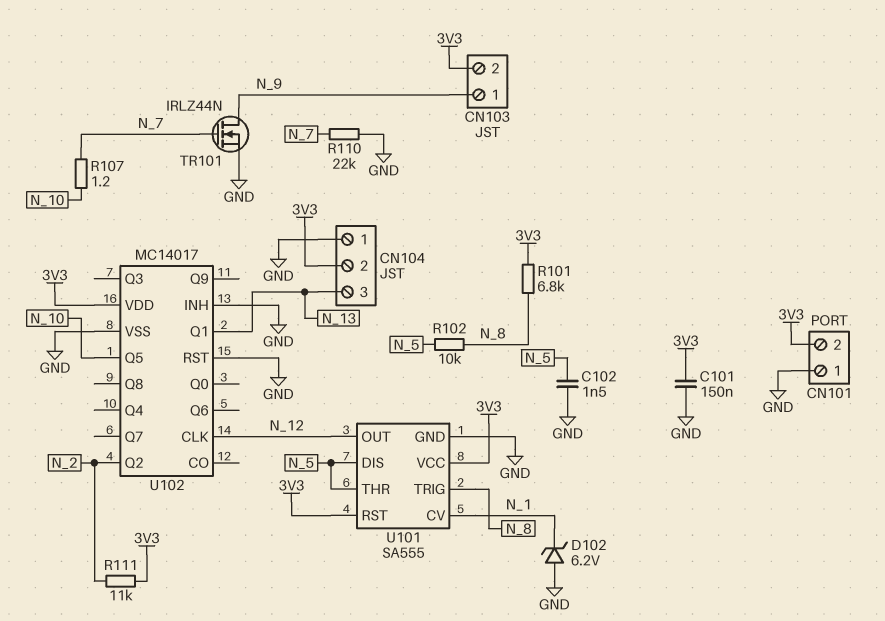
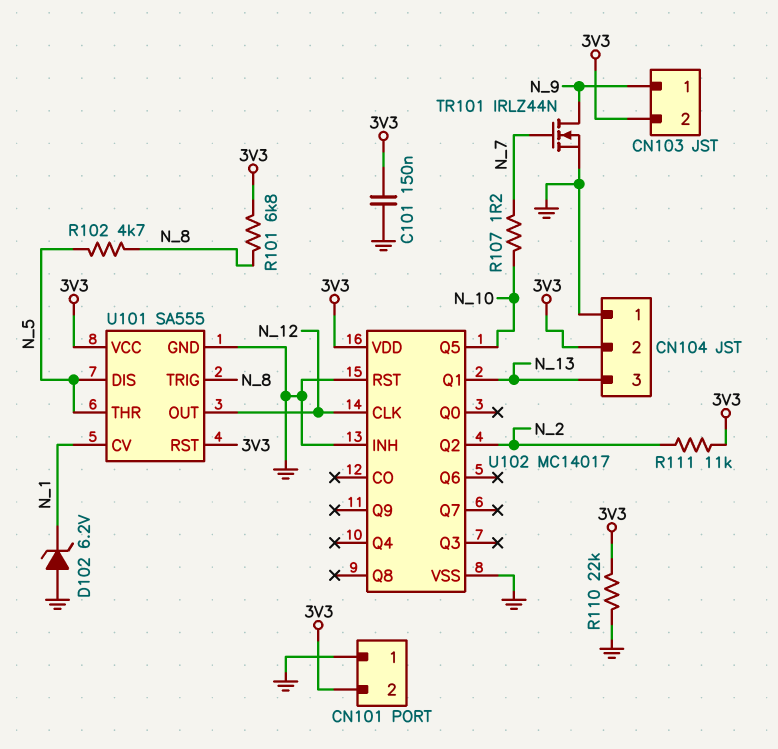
C102: 1.5nF (GND, N_5) -> none
R102: 10k (N_5, N_8) -> 4.7k (N_5, N_8)
R110: 22k (GND, N_7) -> 22k (3V3, GND)

